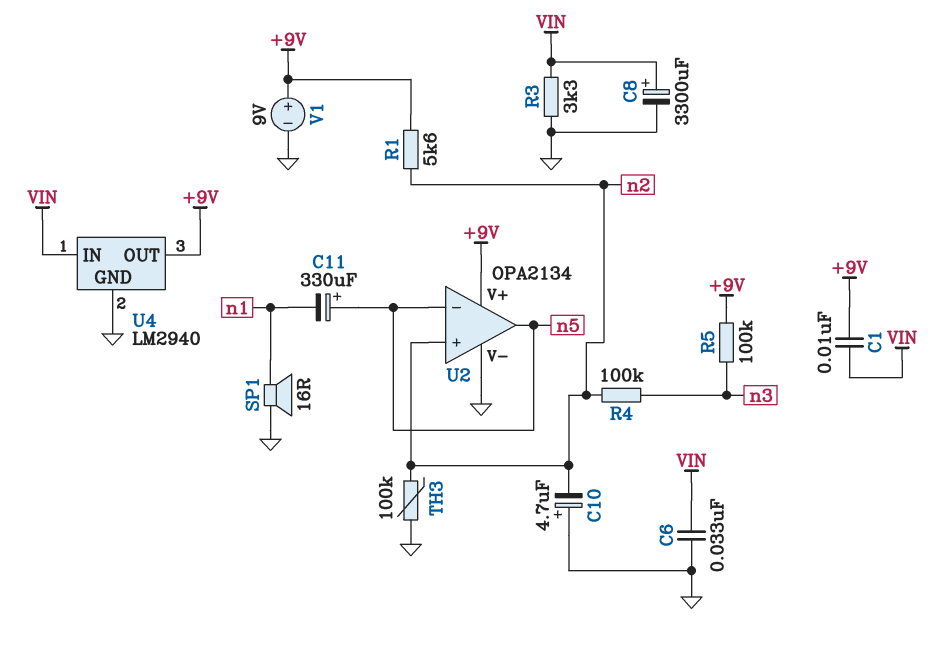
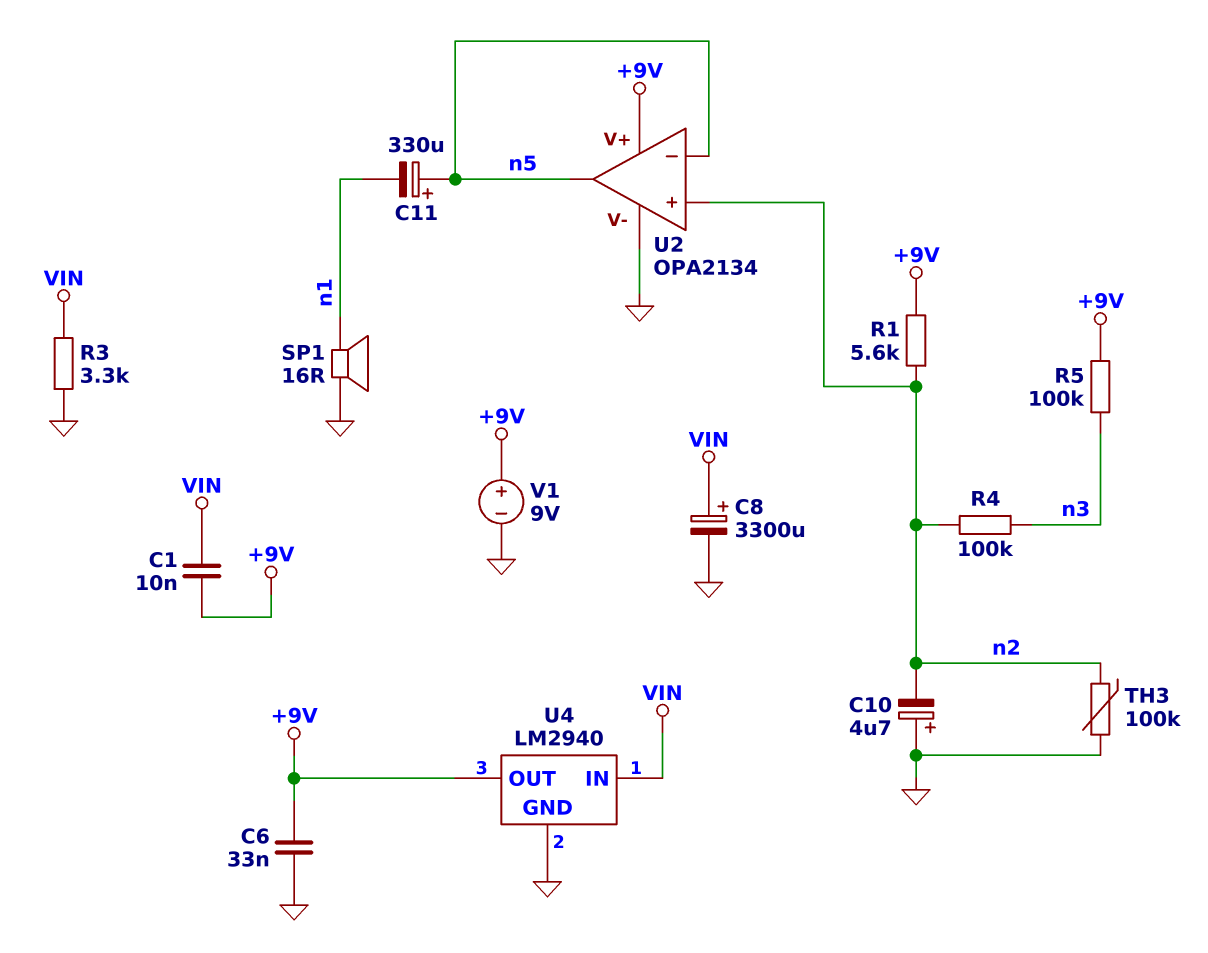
C6: 33nF (GND, VIN) -> 33nF (+9V, GND)

